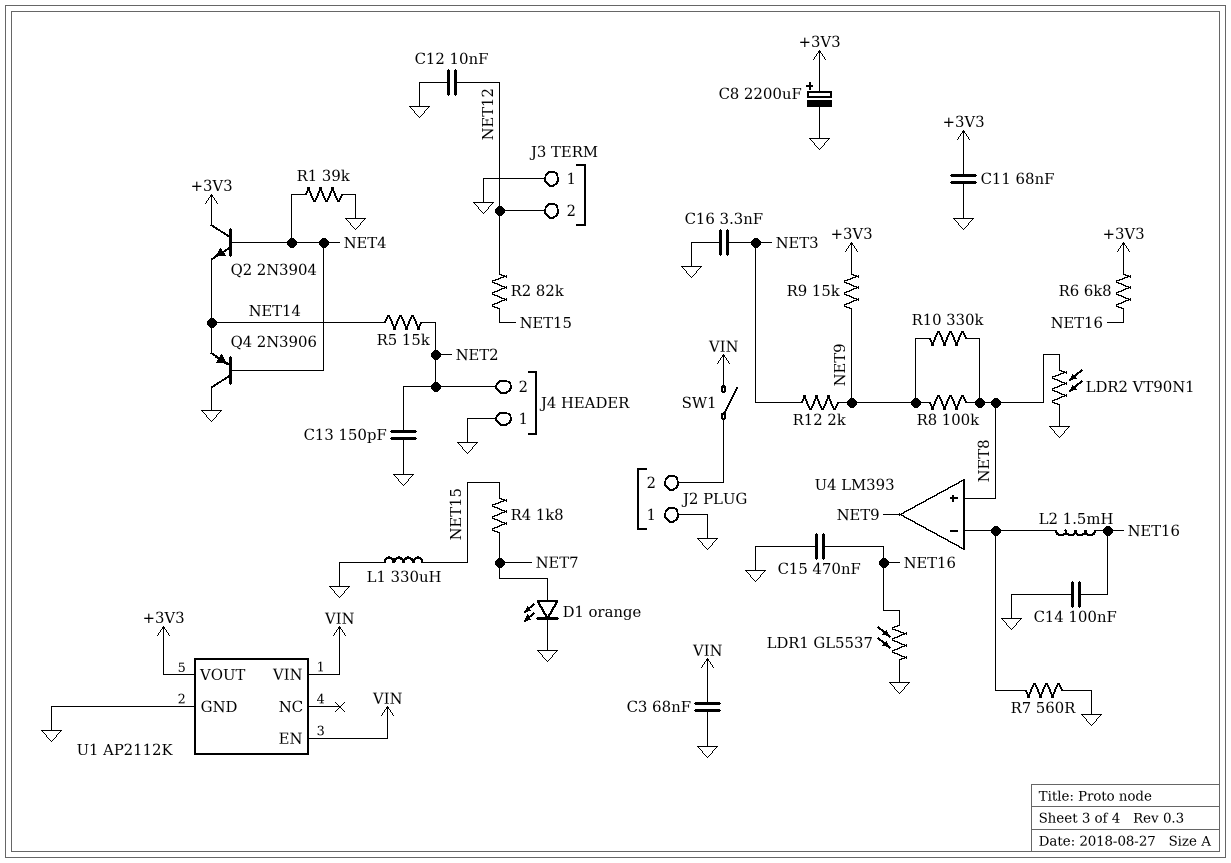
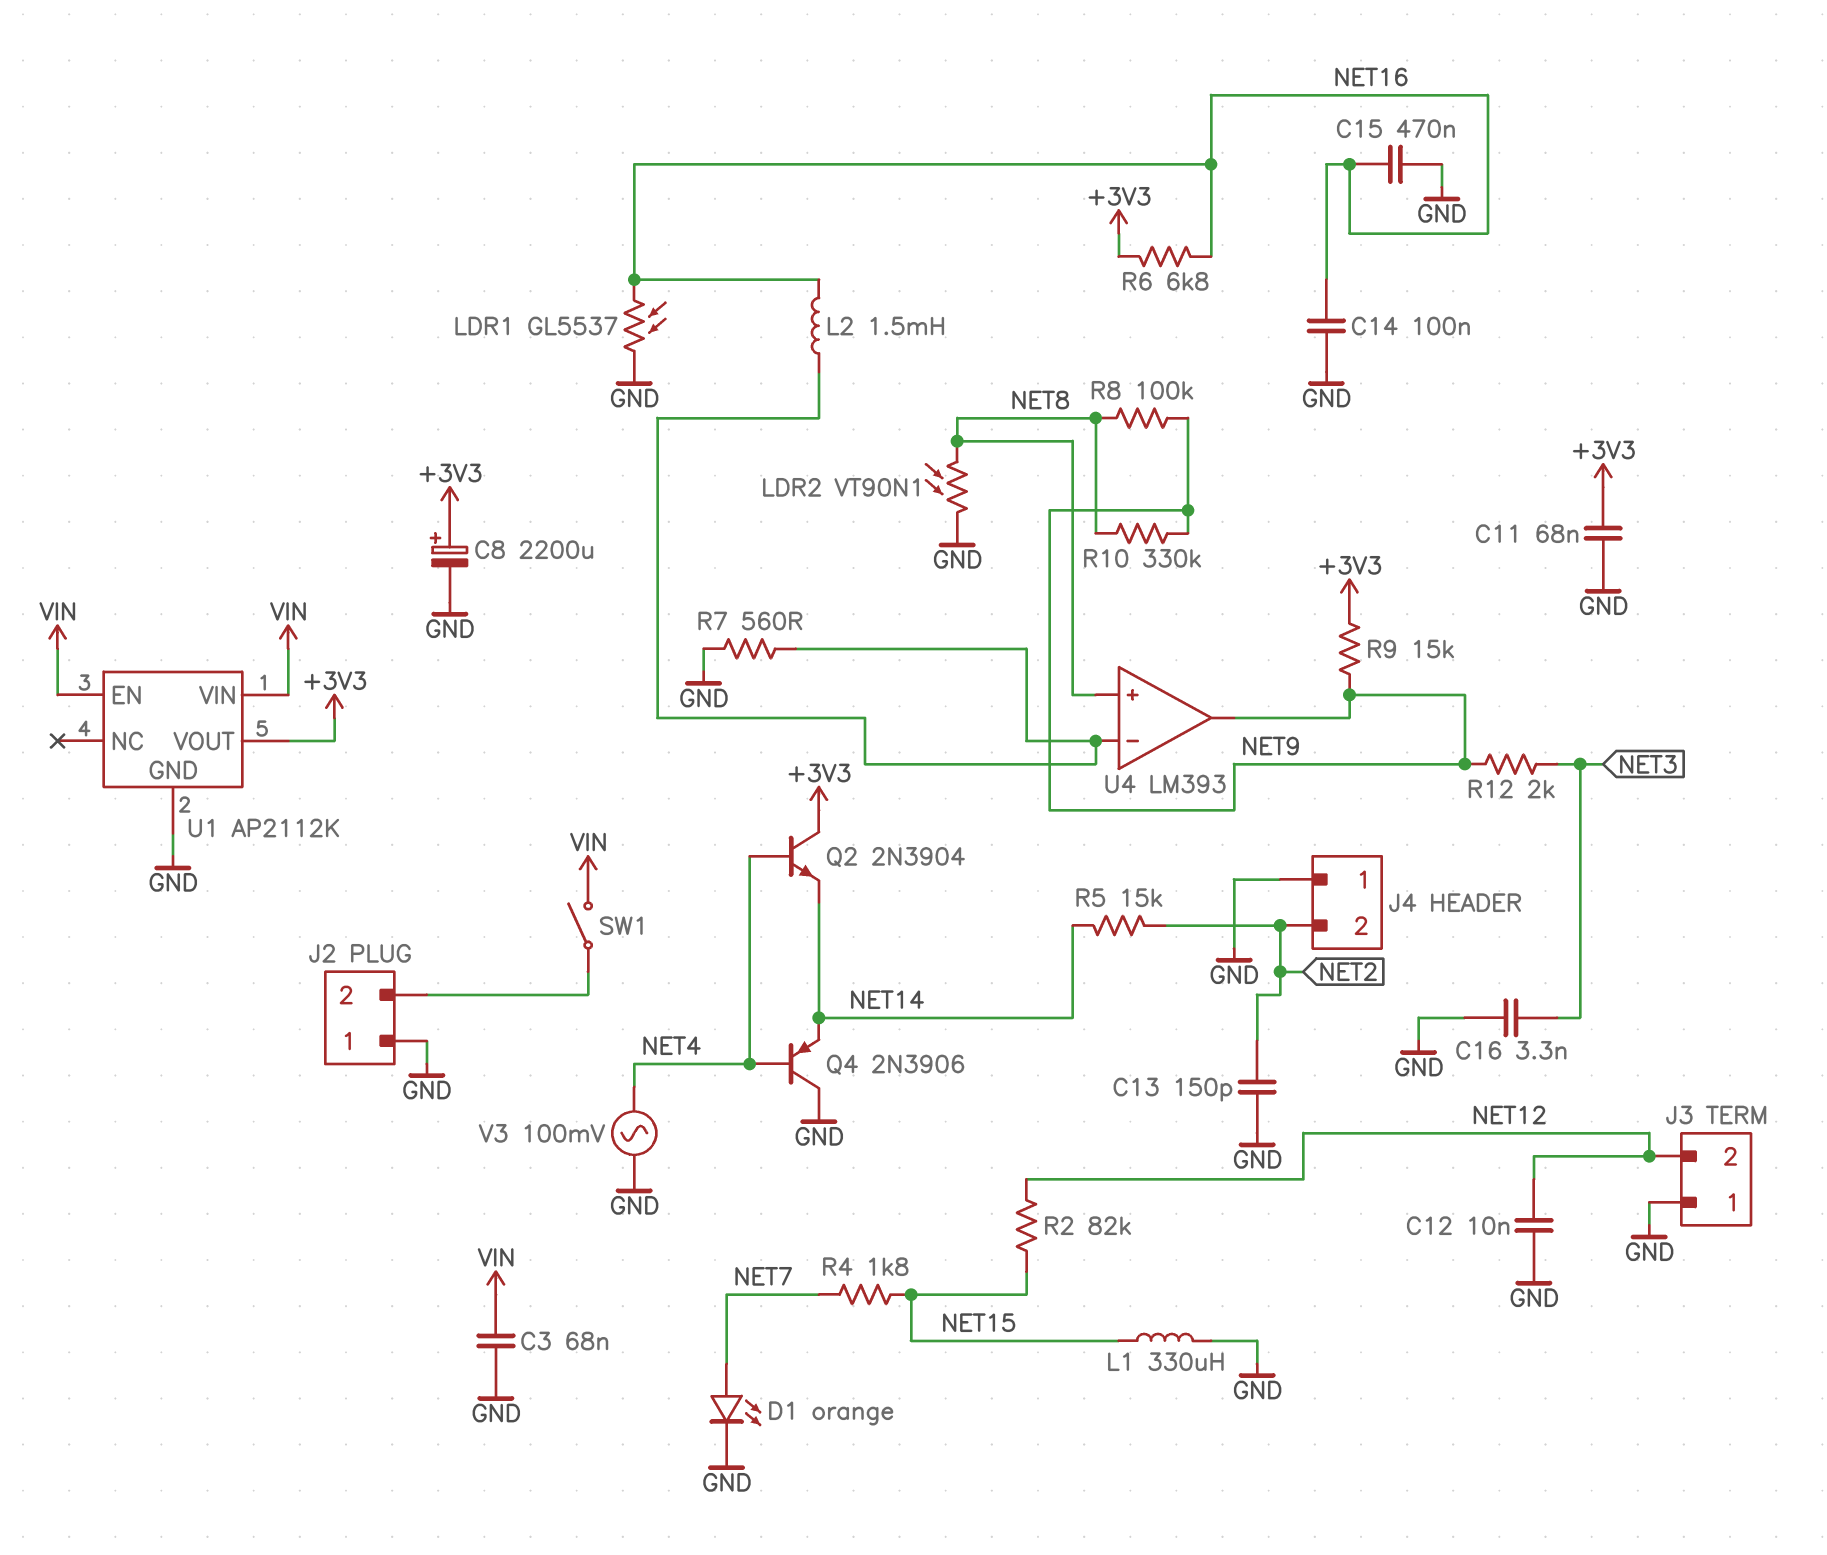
R1: 39k (GND, NET4) -> none
V3: none -> AC 100mV (GND, NET4)

